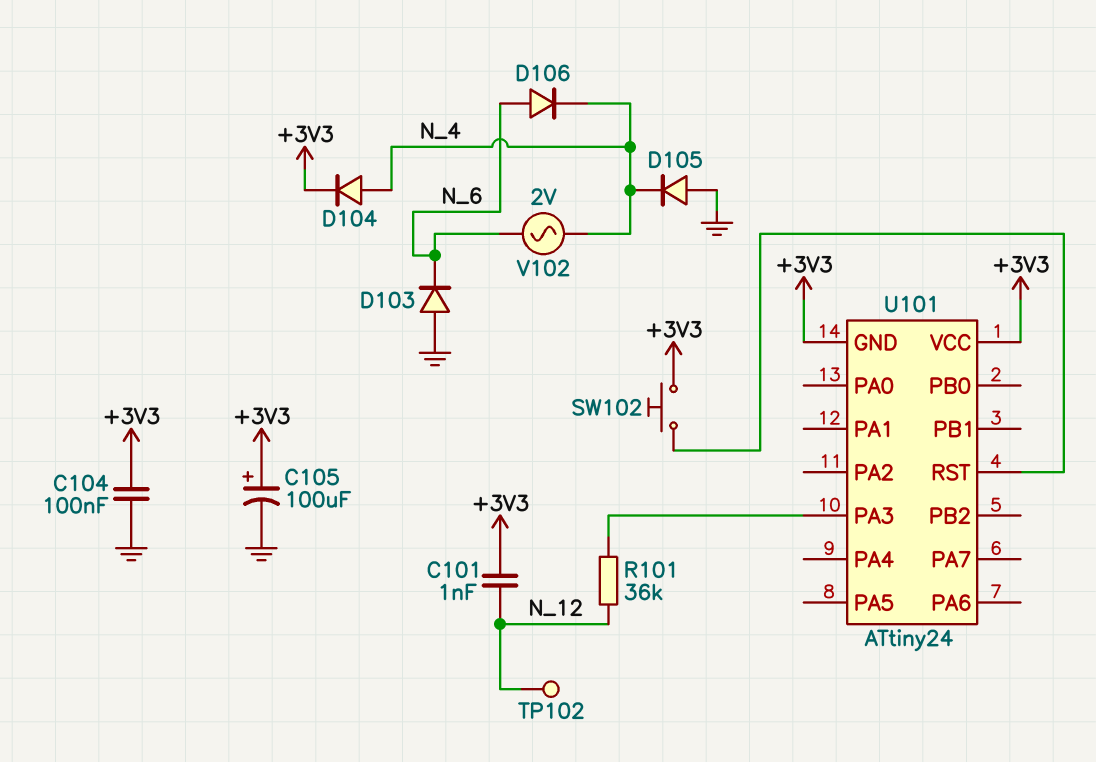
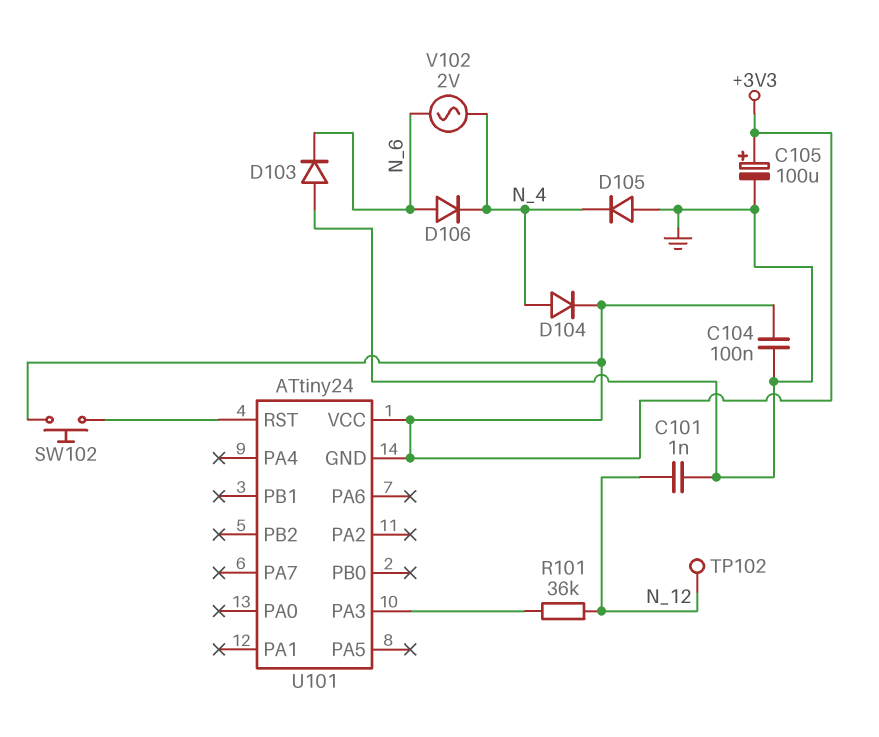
C101: 1nF (+3V3, N_12) -> 1nF (GND, N_12)

